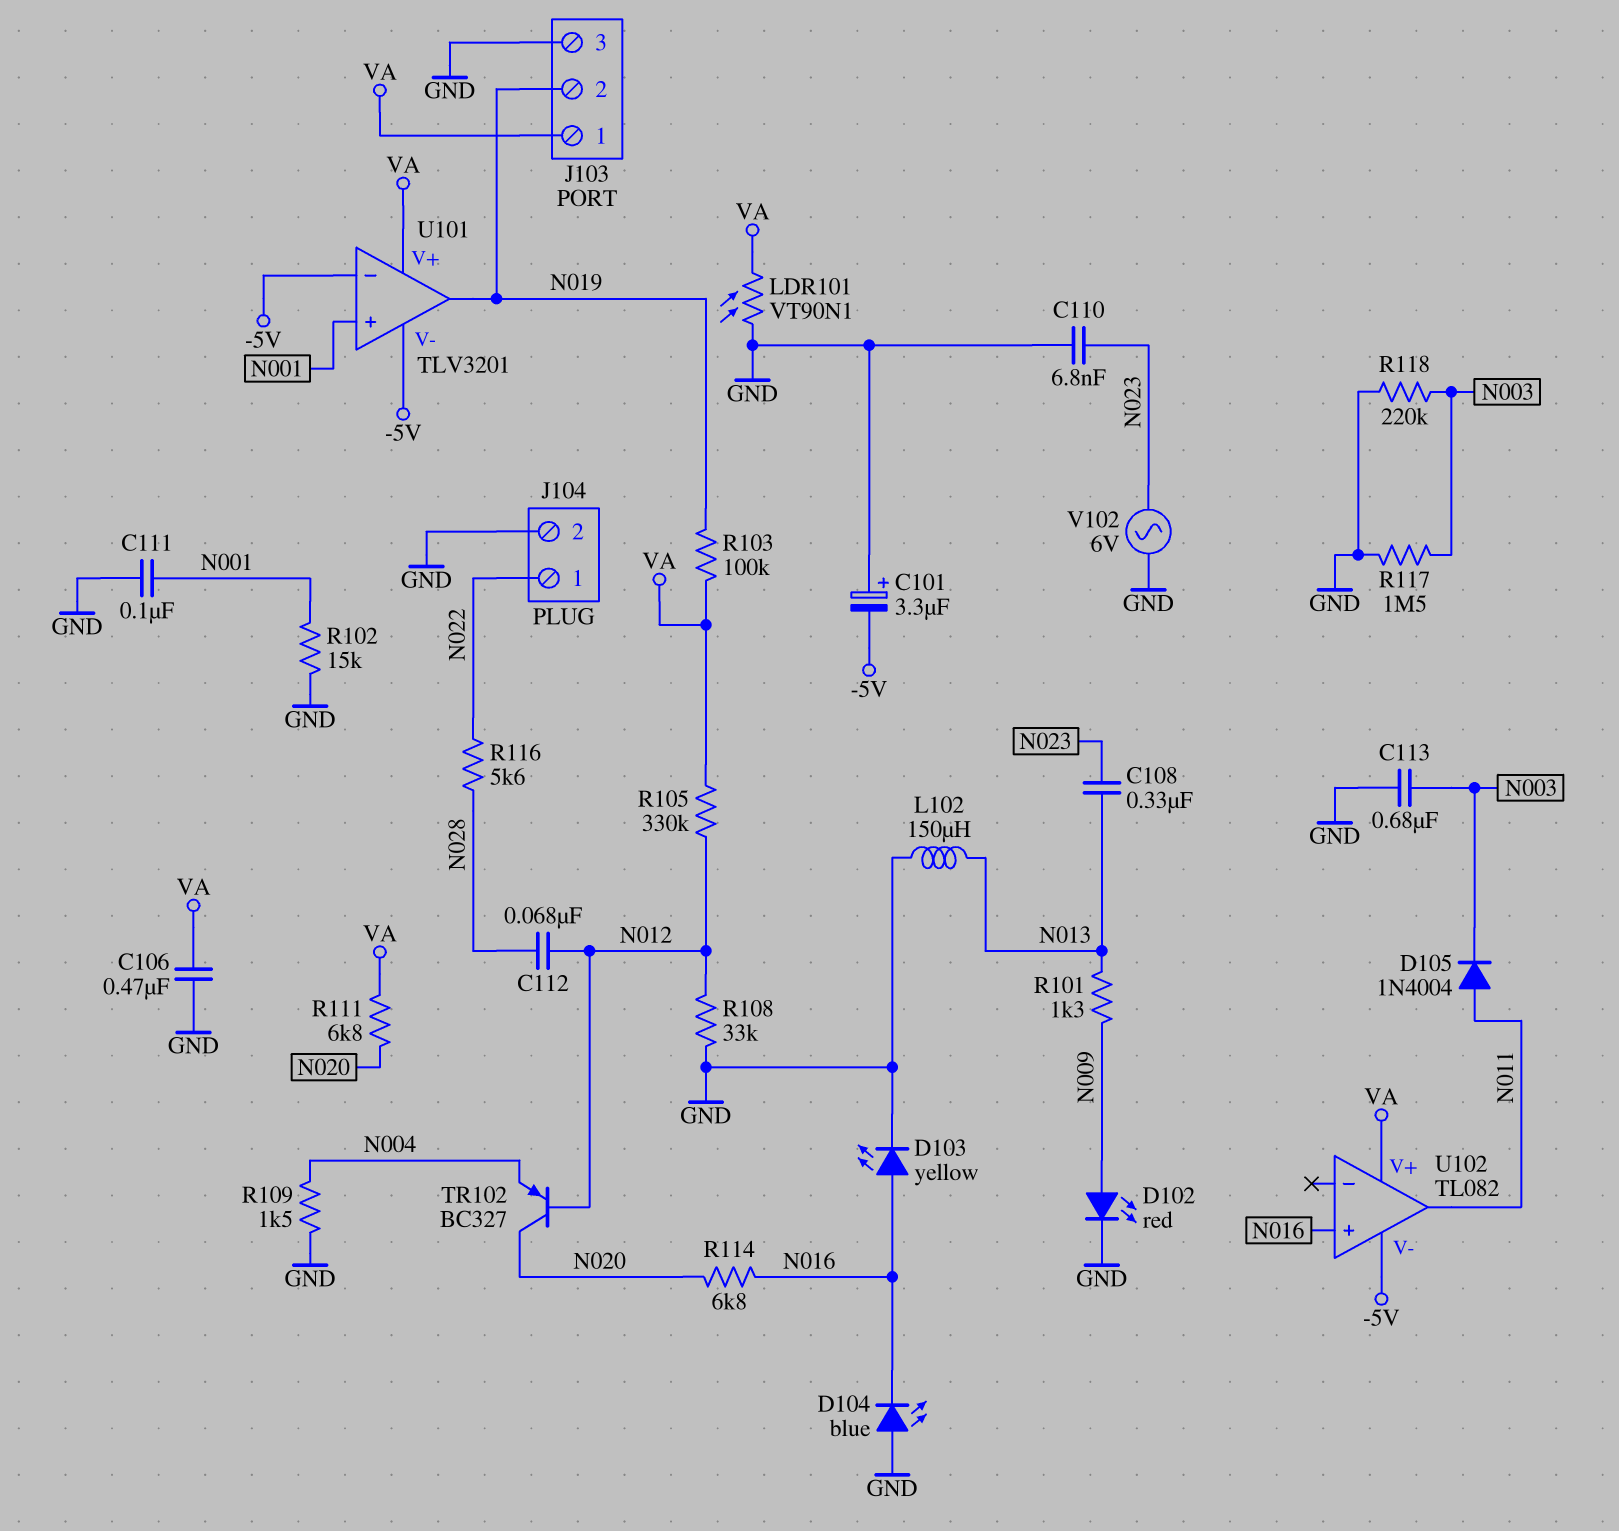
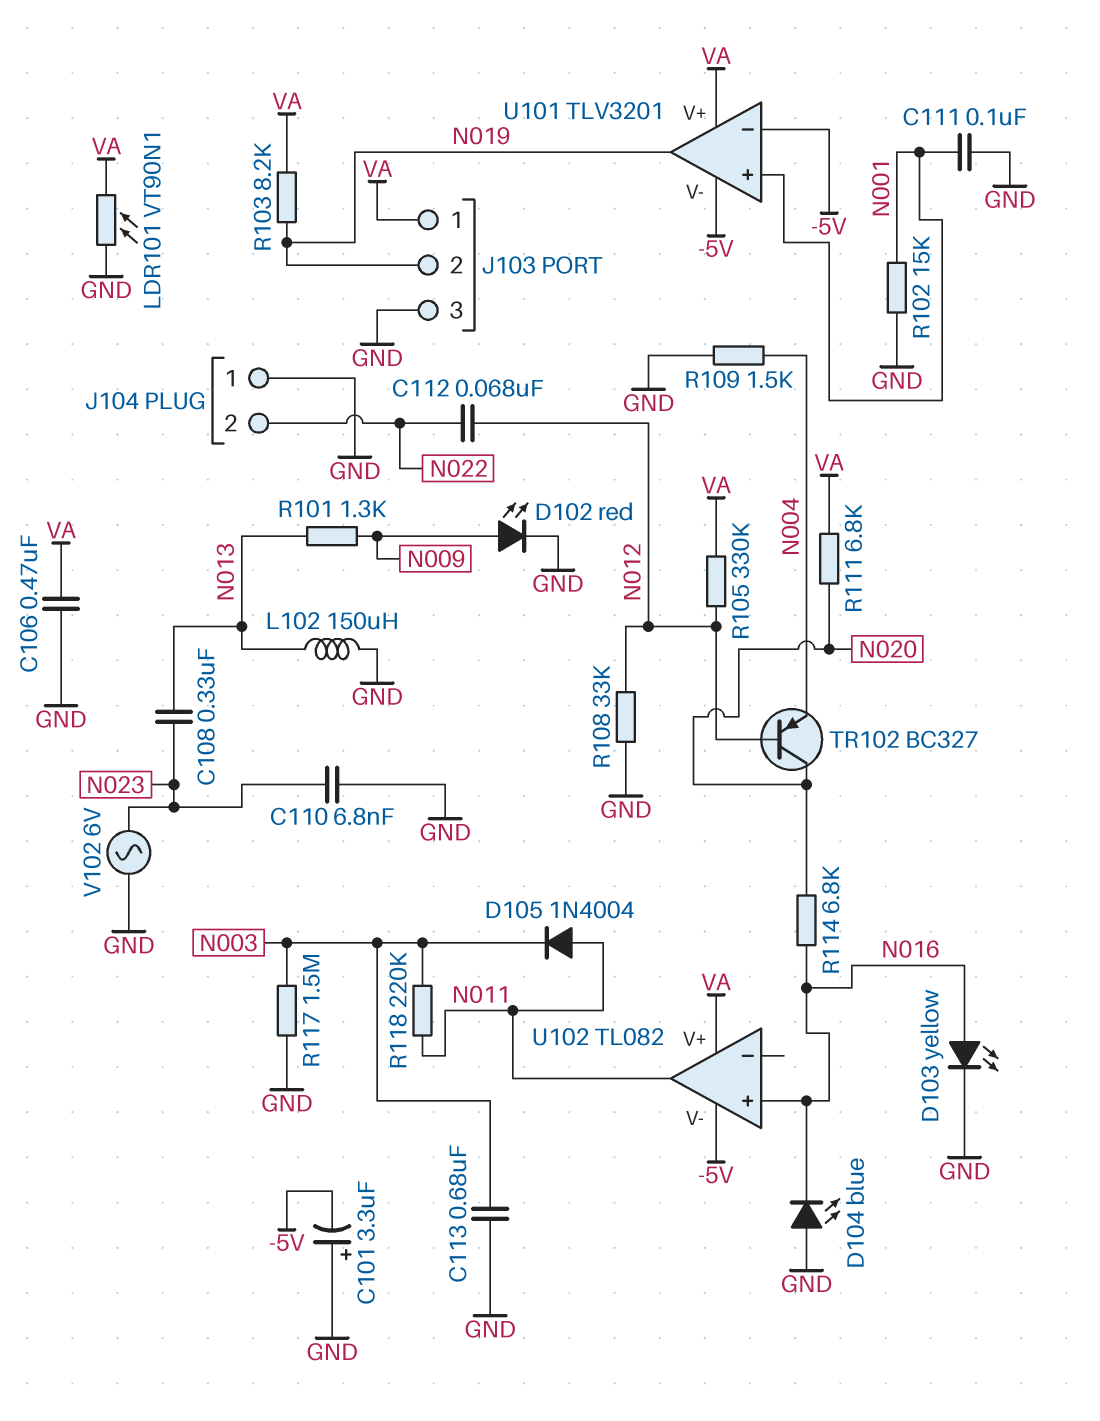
C112: 68nF (N012, N028) -> 68nF (N012, N022)
J104 pin 1: N022 -> GND
J104 pin 2: GND -> N022
R103: 100k (N019, VA) -> 8.2k (N019, VA)
R116: 5.6k (N022, N028) -> none
R118: 220k (GND, N003) -> 220k (N003, N011)

